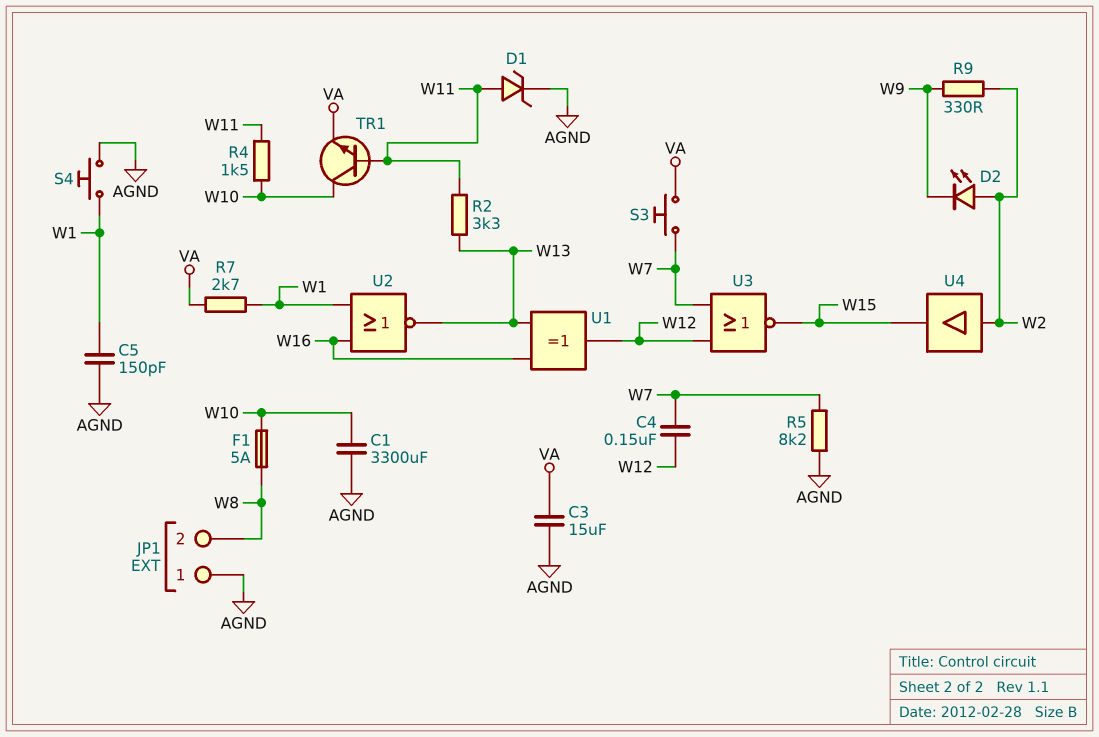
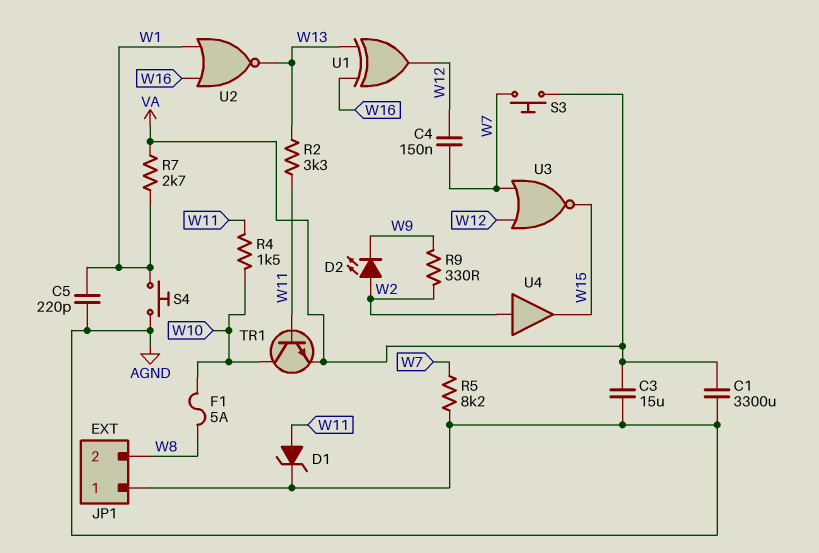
C1: 3300uF (AGND, W10) -> 3300uF (AGND, VA)
C5: 150pF (AGND, W1) -> 220pF (AGND, W1)

